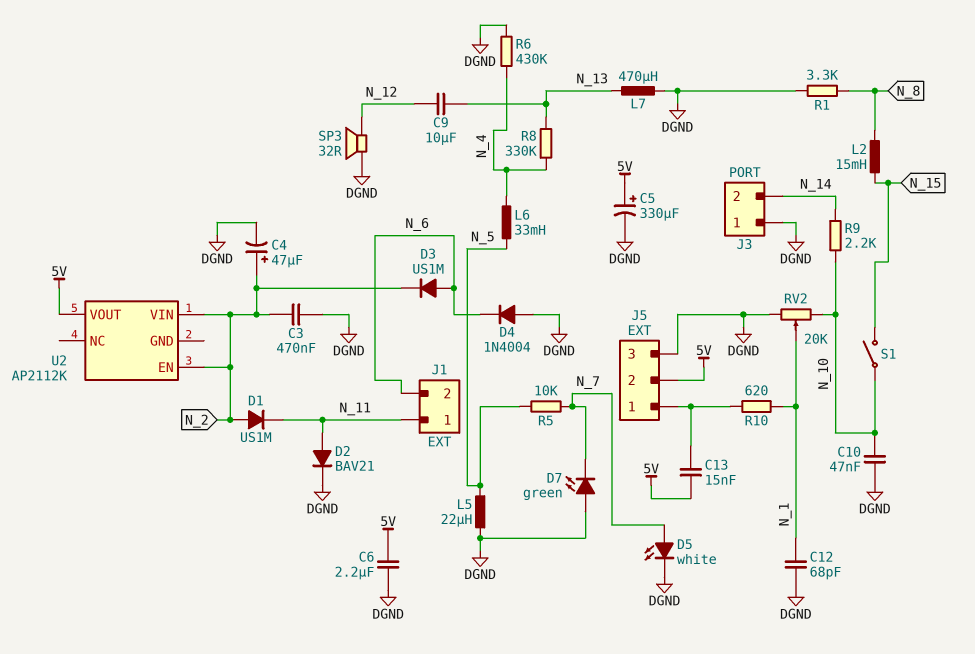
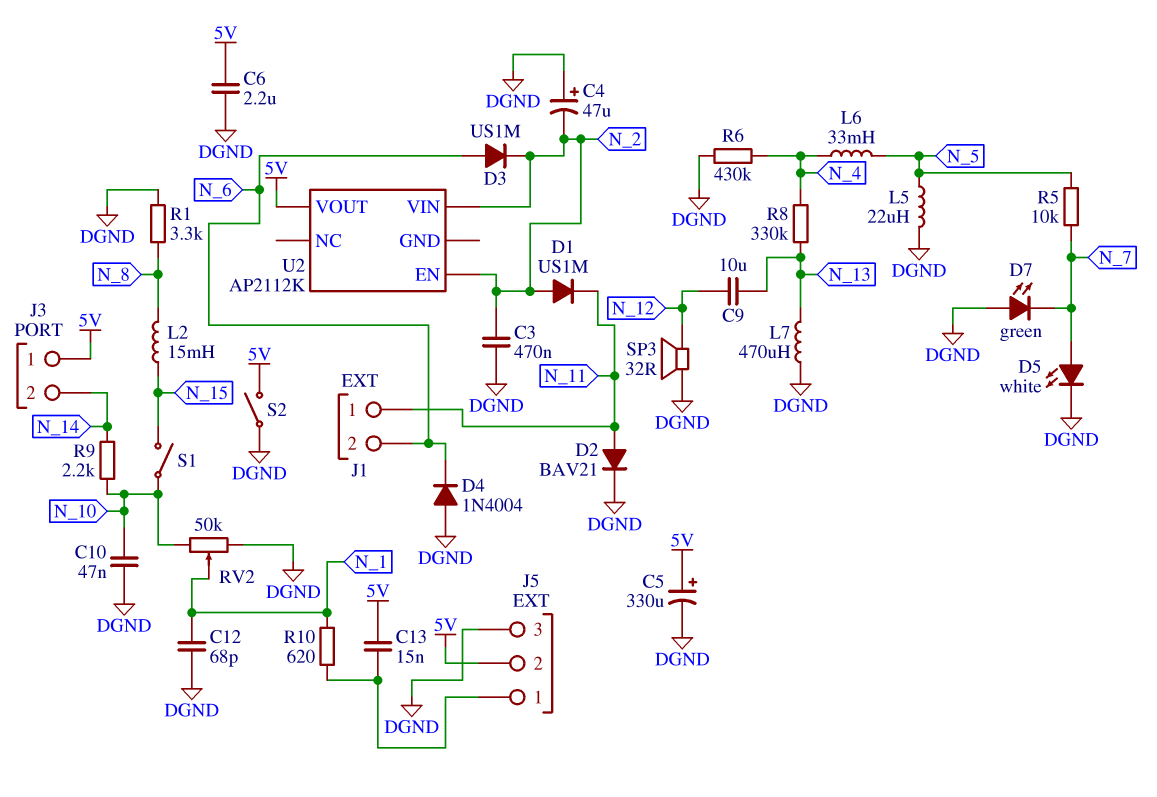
C4: 47uF (plus N_2, minus DGND) -> 47uF (plus DGND, minus N_2)
J3 pin 1: DGND -> 5V
RV2: 20k (DGND, N_10, wiper N_1) -> 50k (DGND, N_10, wiper N_1)
S2: none -> switch (5V, DGND)

